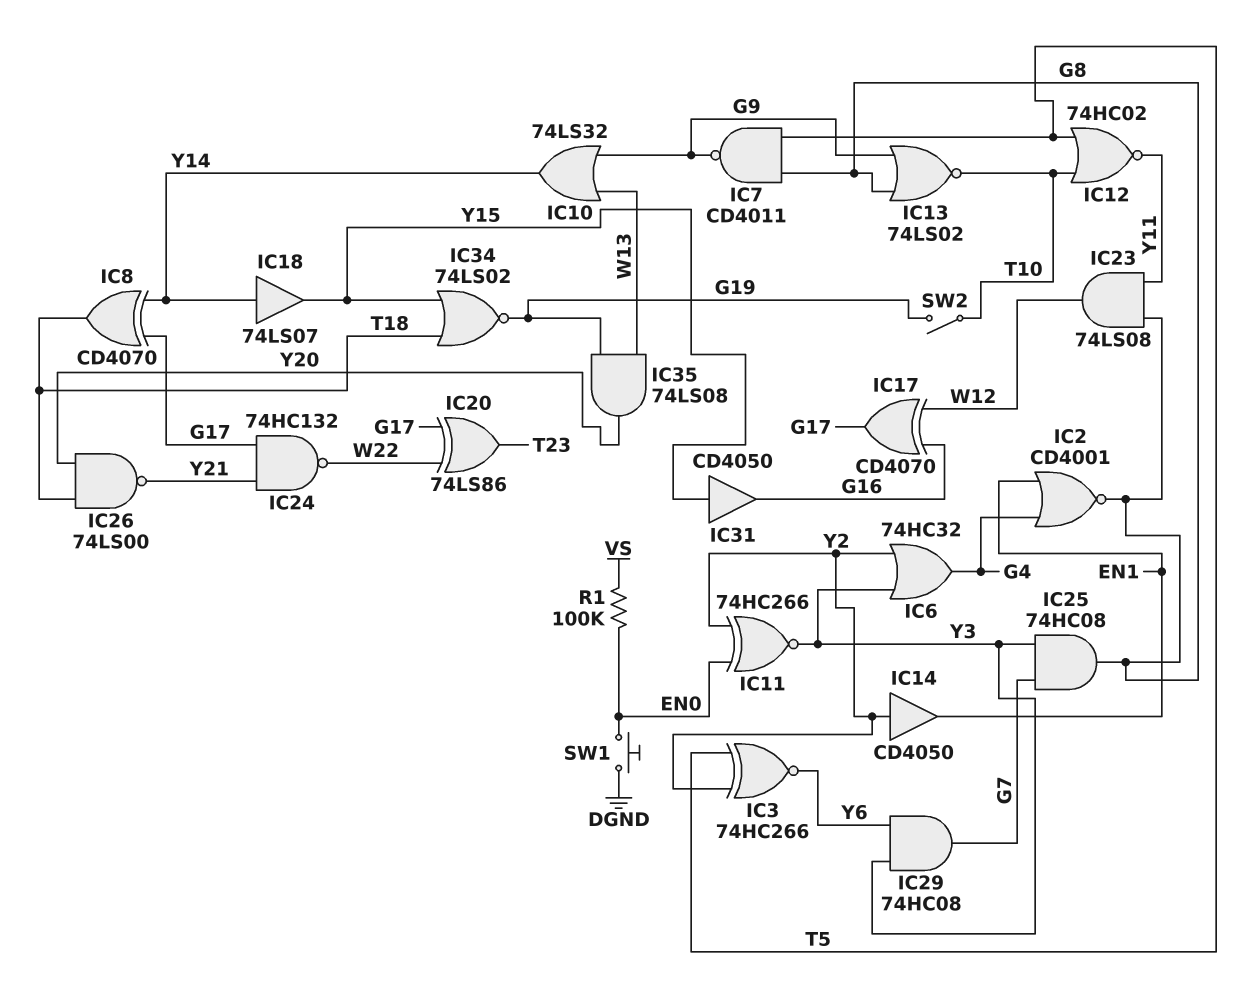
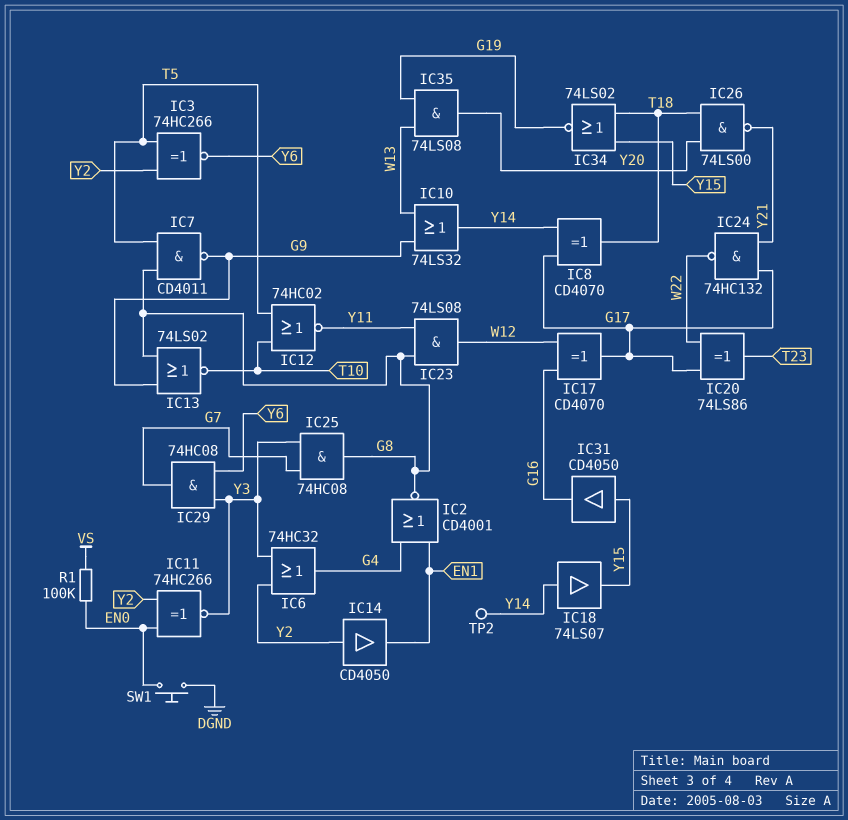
SW2: switch (G19, T10) -> none
TP2: none -> test point (Y14)

